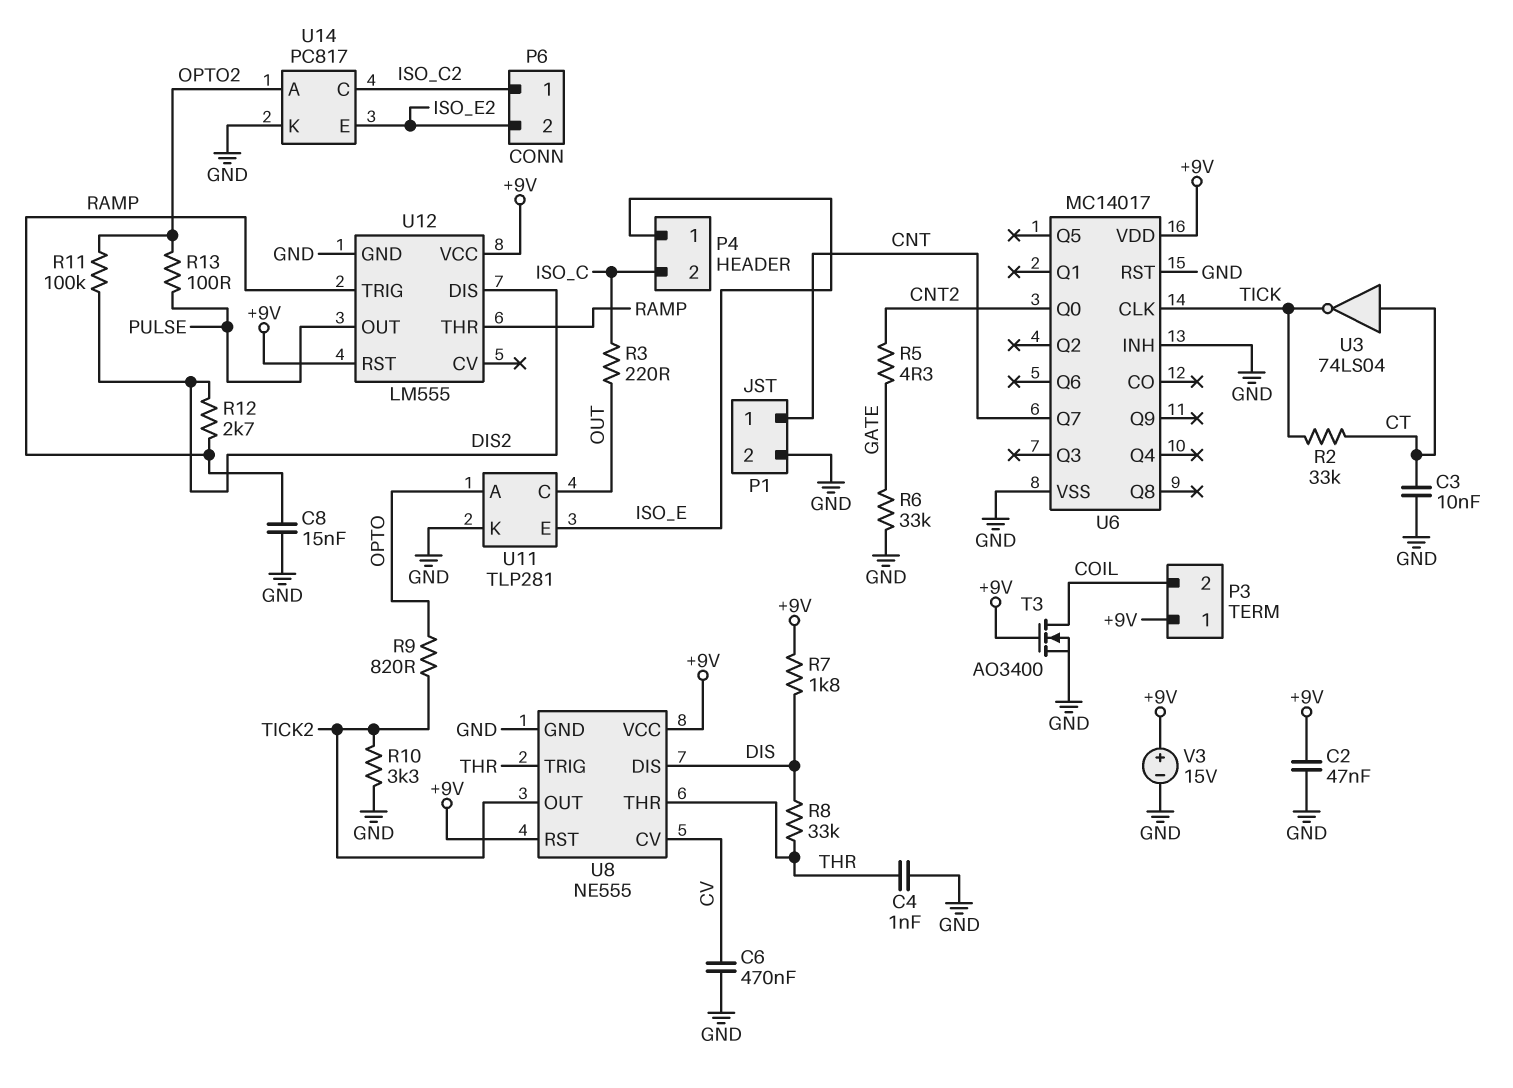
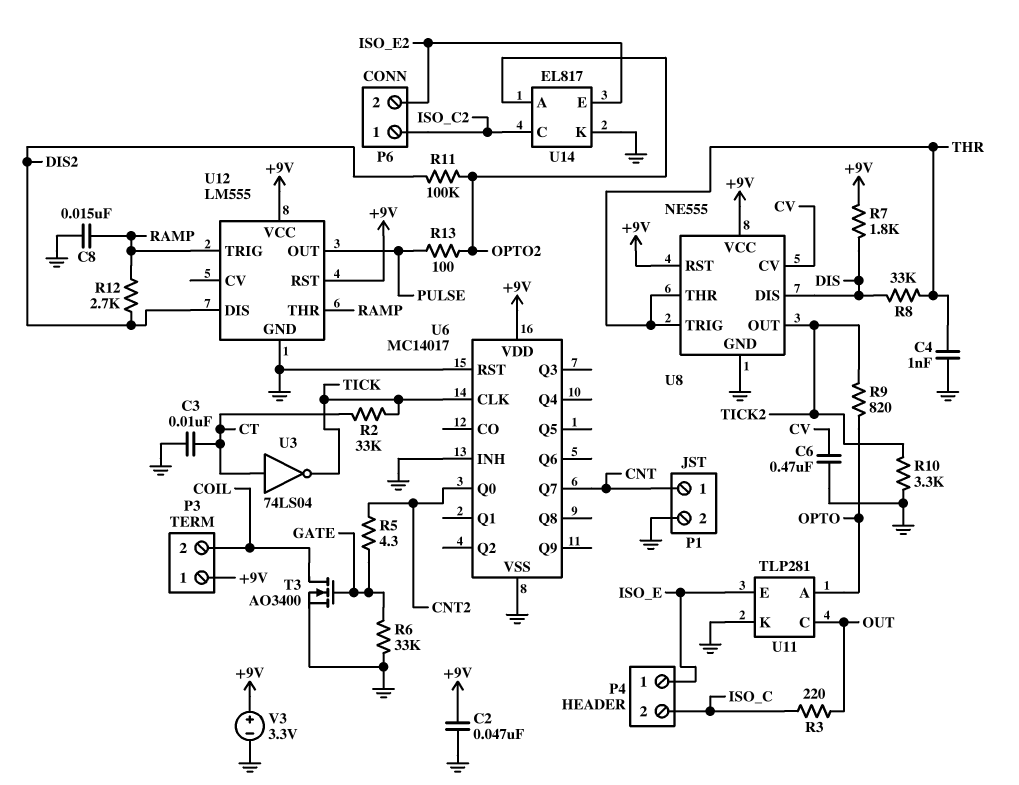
T3: NMOS AO3400 (G +9V, D COIL, S GND) -> NMOS AO3400 (G GATE, D COIL, S GND)
U14: PC817 -> EL817
V3: 15V (plus +9V, minus GND) -> 3.3V (plus +9V, minus GND)

